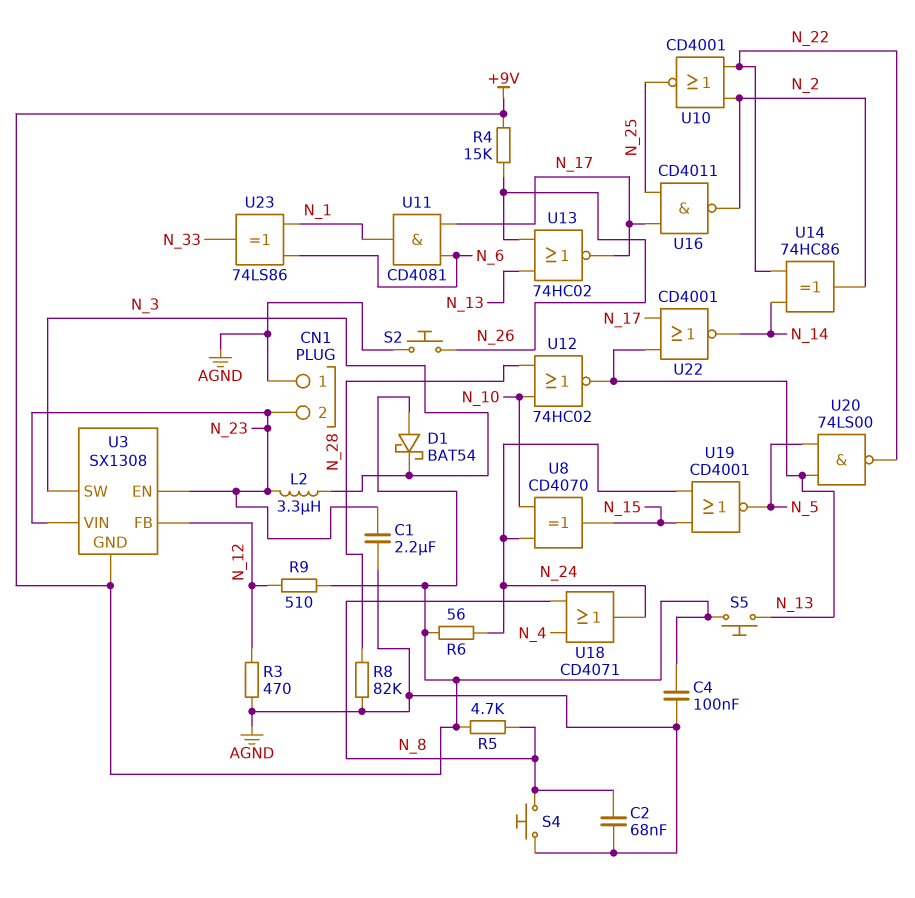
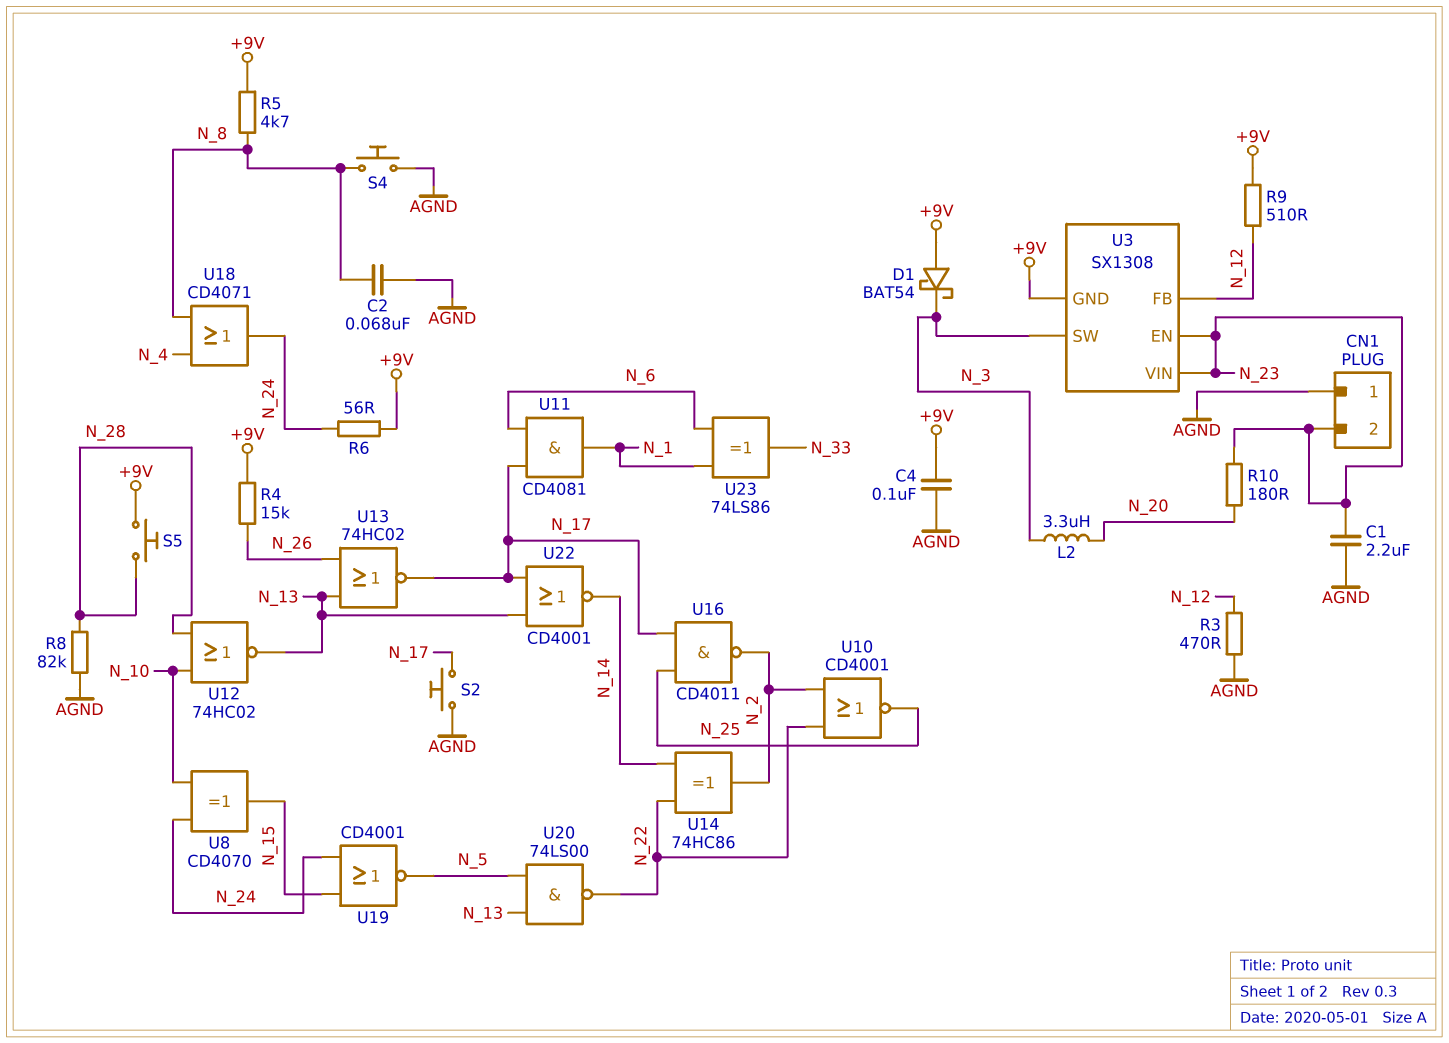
L2: 3.3uH (N_3, N_23) -> 3.3uH (N_3, N_20)
R10: none -> 180 (N_20, N_23)
S2: button (AGND, N_26) -> button (AGND, N_17)
S5: button (+9V, N_13) -> button (+9V, N_28)

